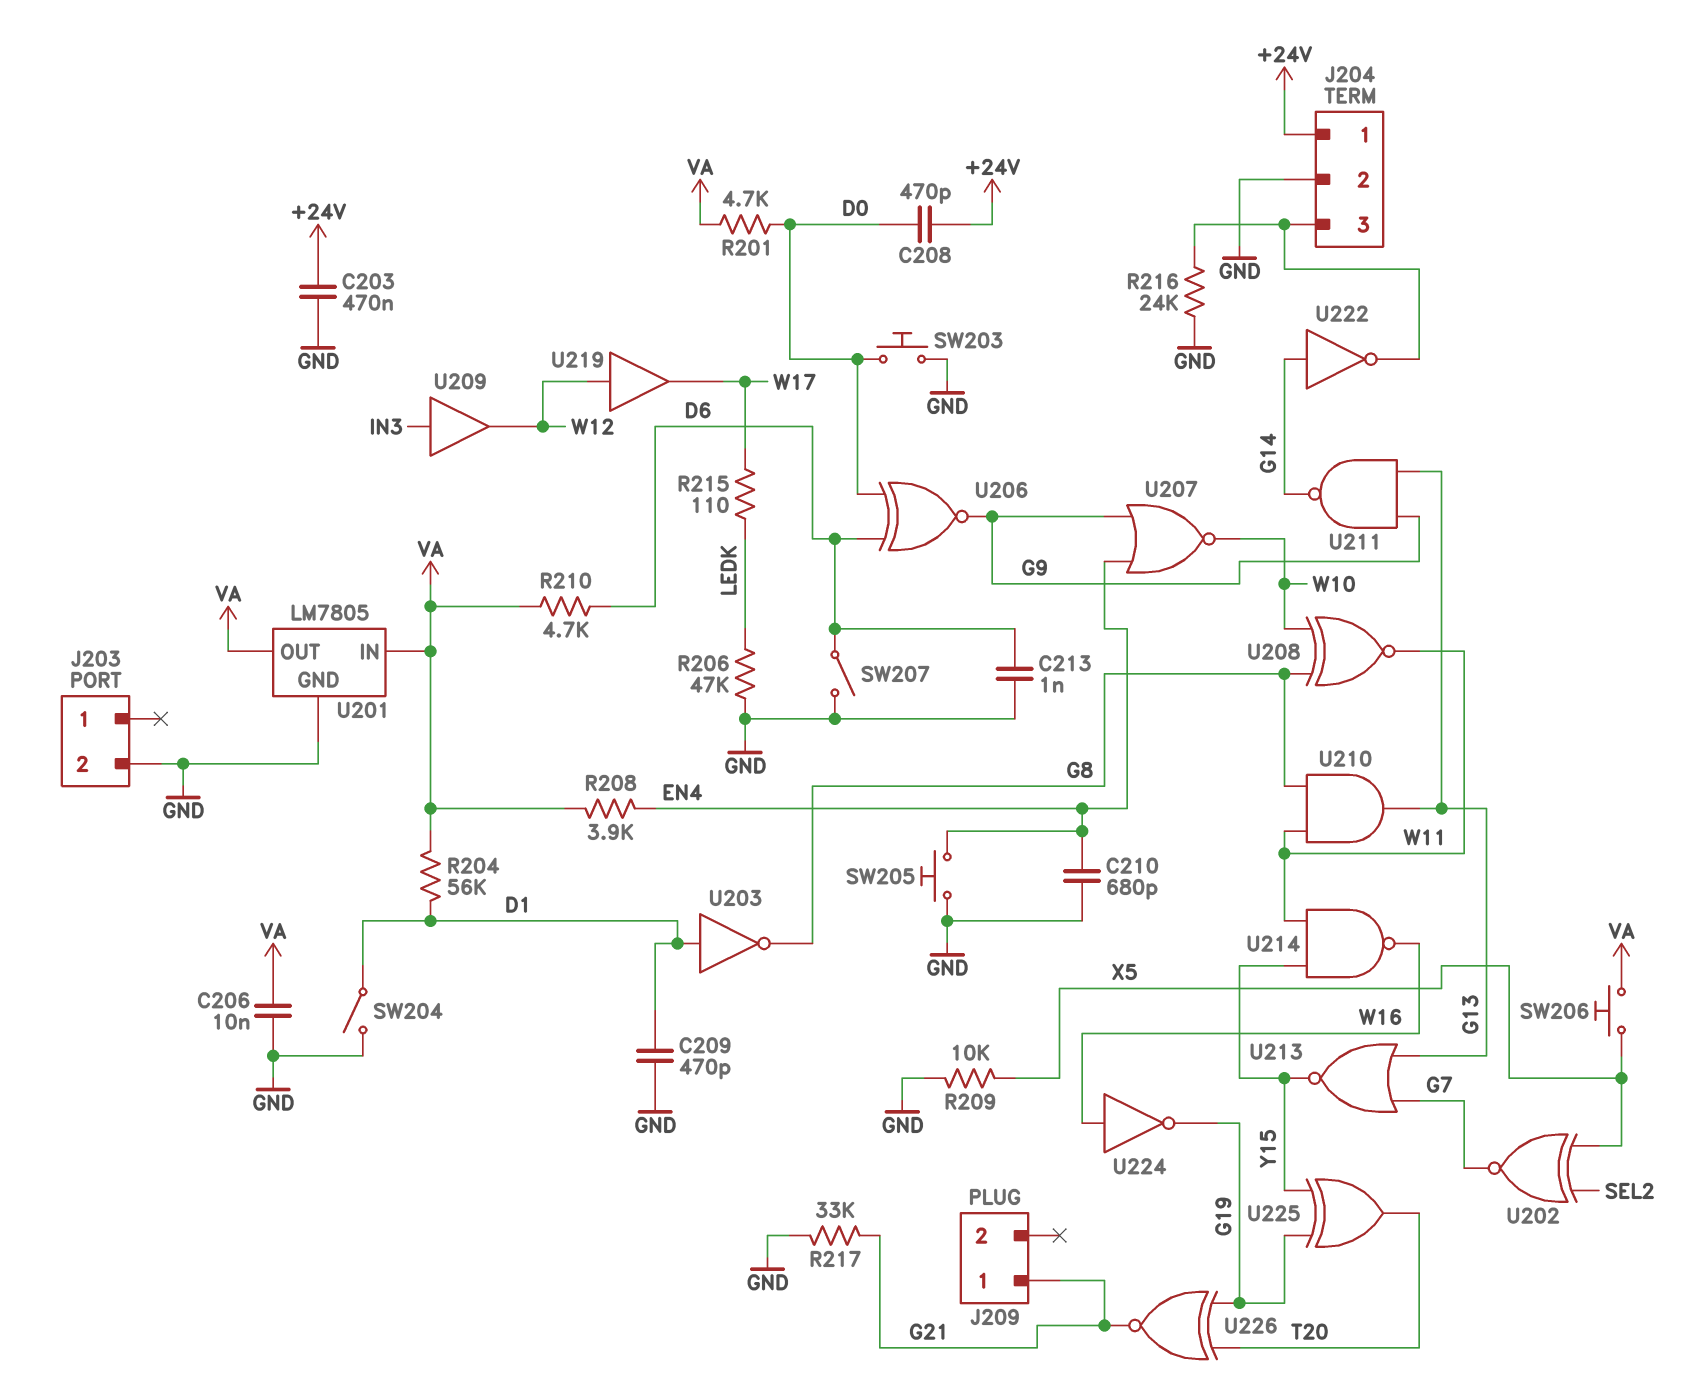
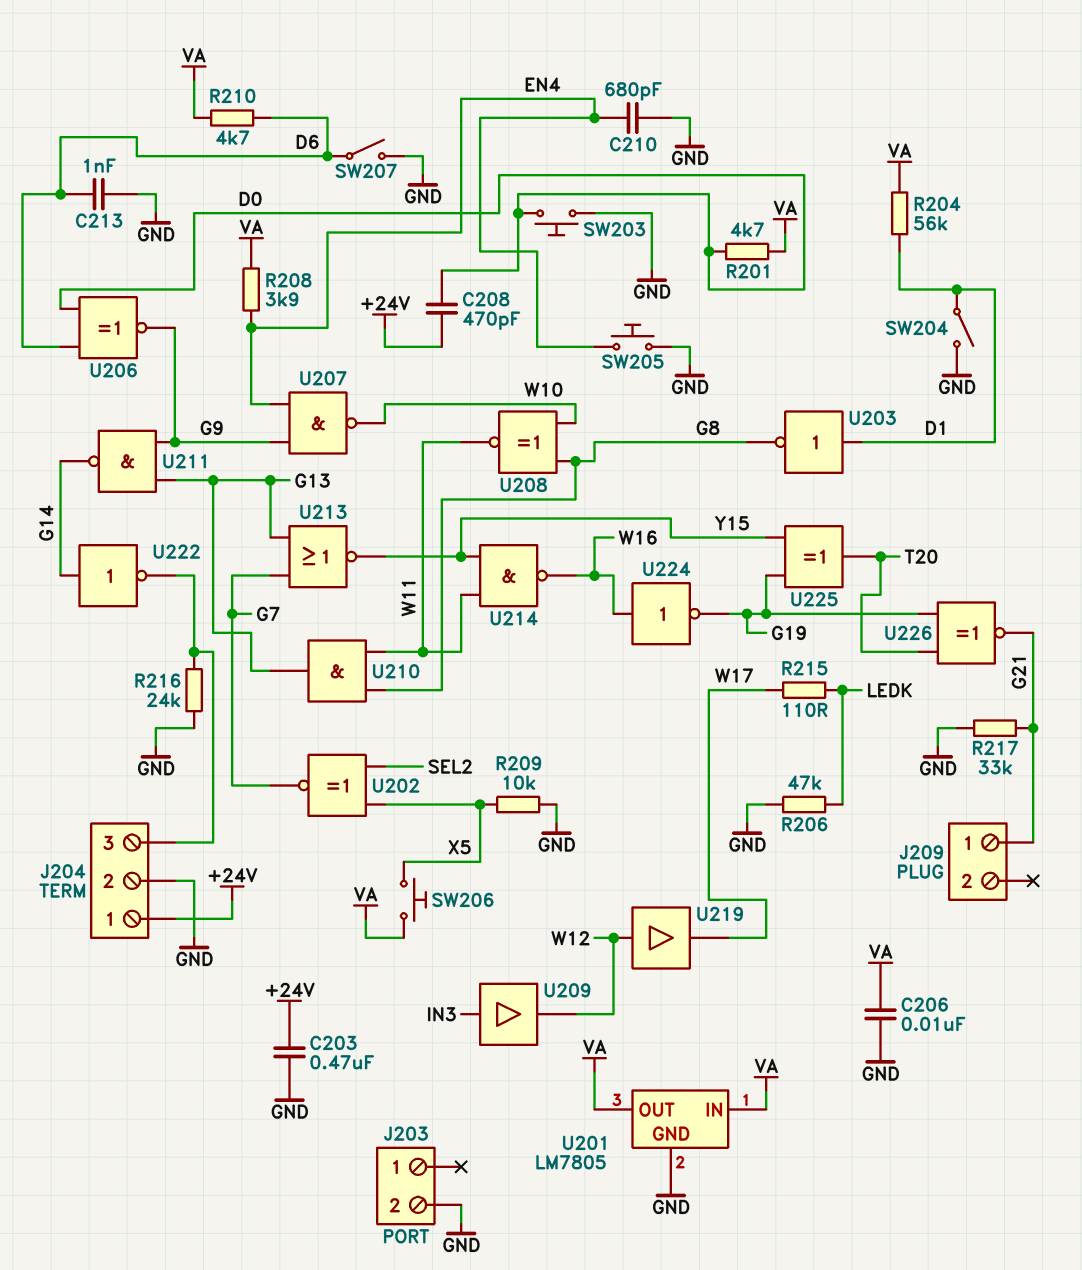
C209: 470pF (D1, GND) -> none
U207: NOR (in EN4, in G9, out W10) -> NAND (in EN4, in G9, out W10)

